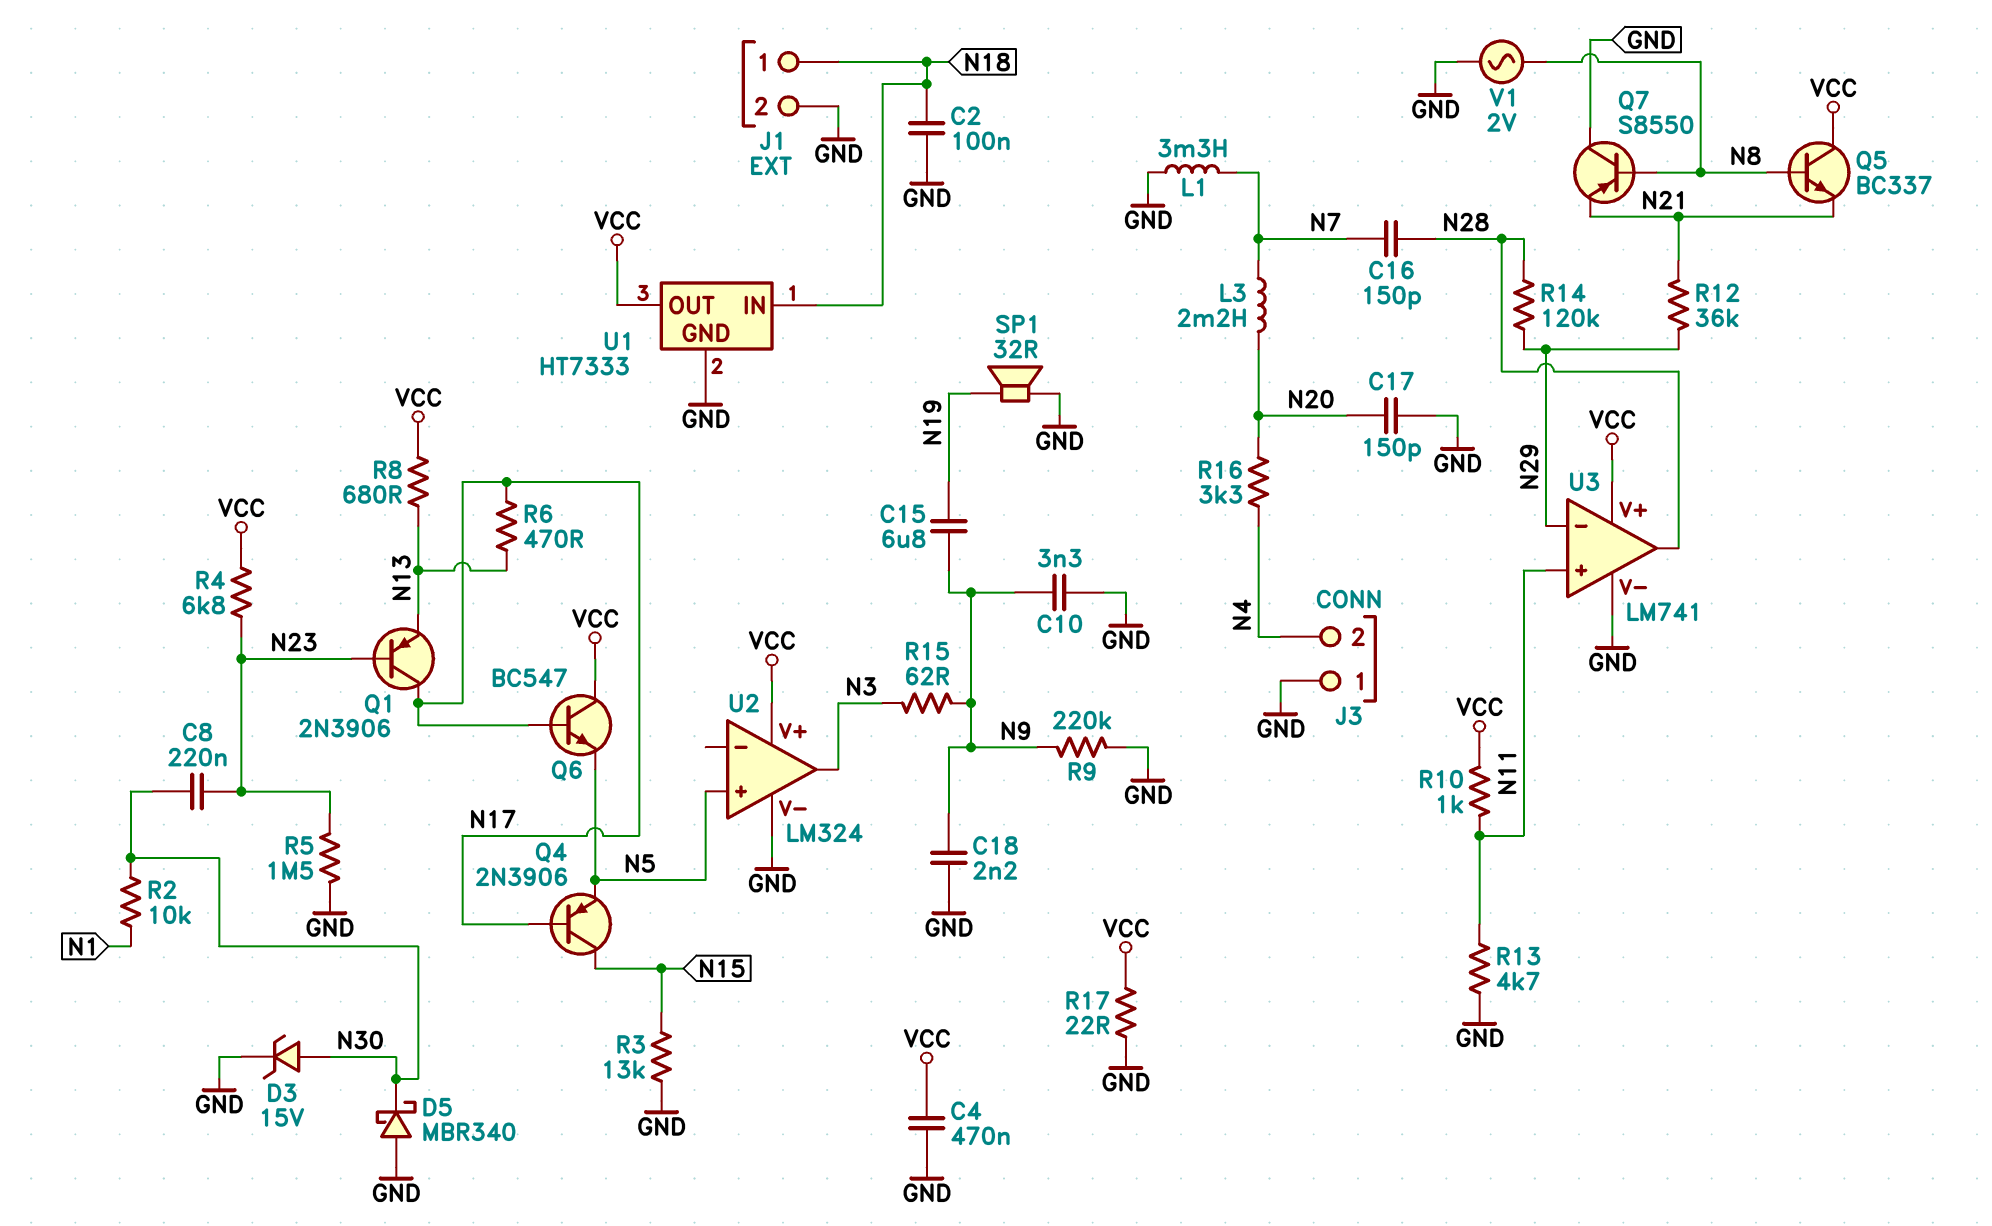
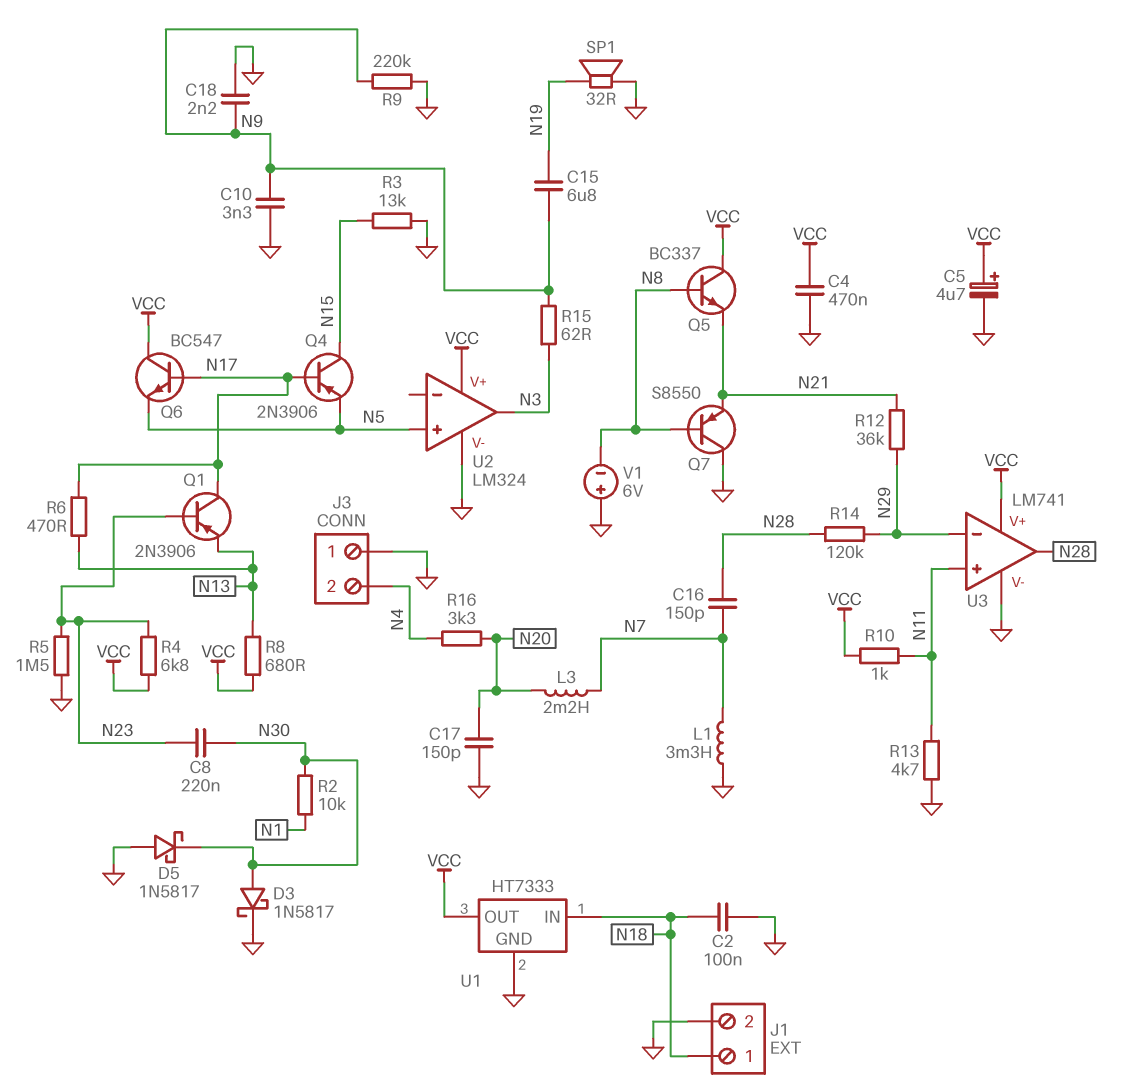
C5: none -> 4.7uF (plus VCC, minus GND)
D3: zener 15V (A N30, K GND) -> schottky 1N5817 (A N30, K GND)
D5: schottky MBR340 (A GND, K N30) -> schottky 1N5817 (A GND, K N30)
R17: 22 (GND, VCC) -> none
V1: AC 2V (GND, N8) -> 6V (plus GND, minus N8)

